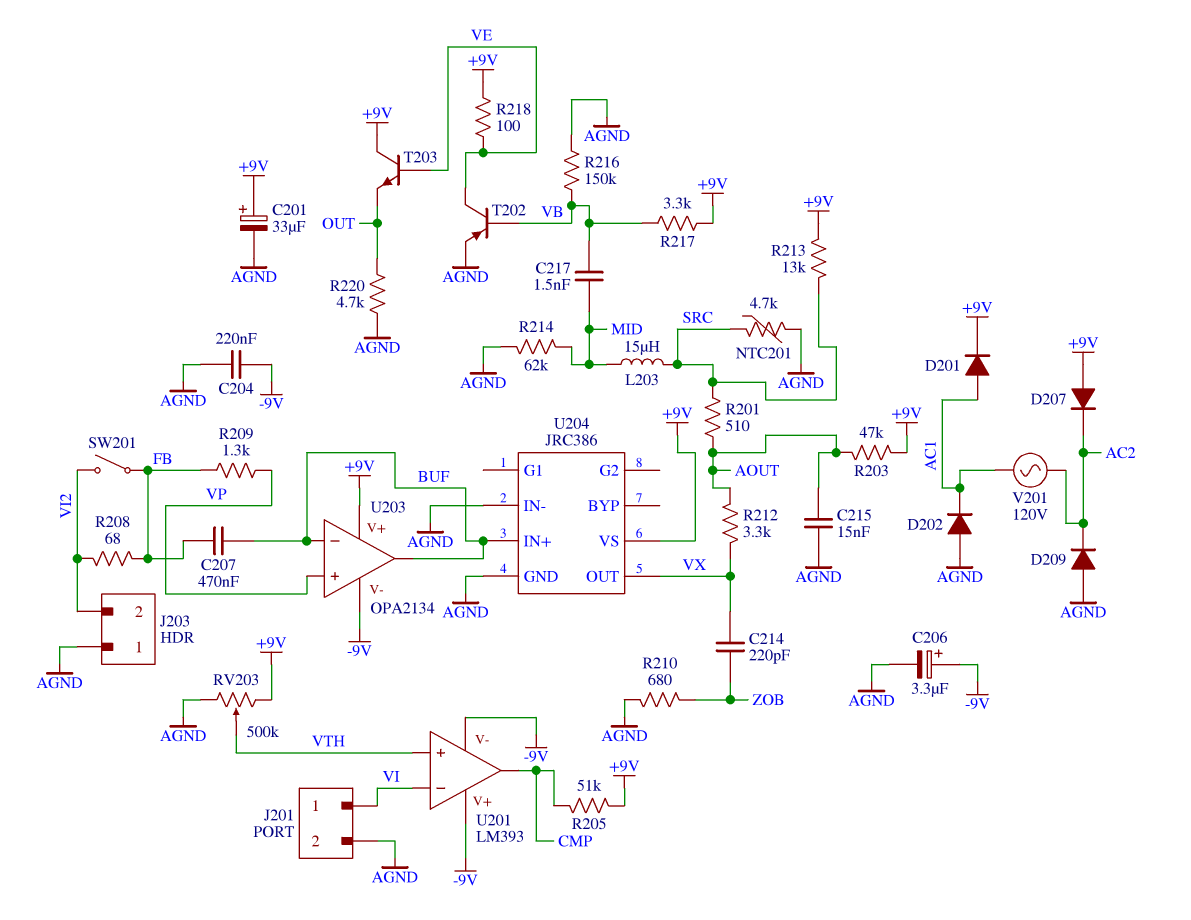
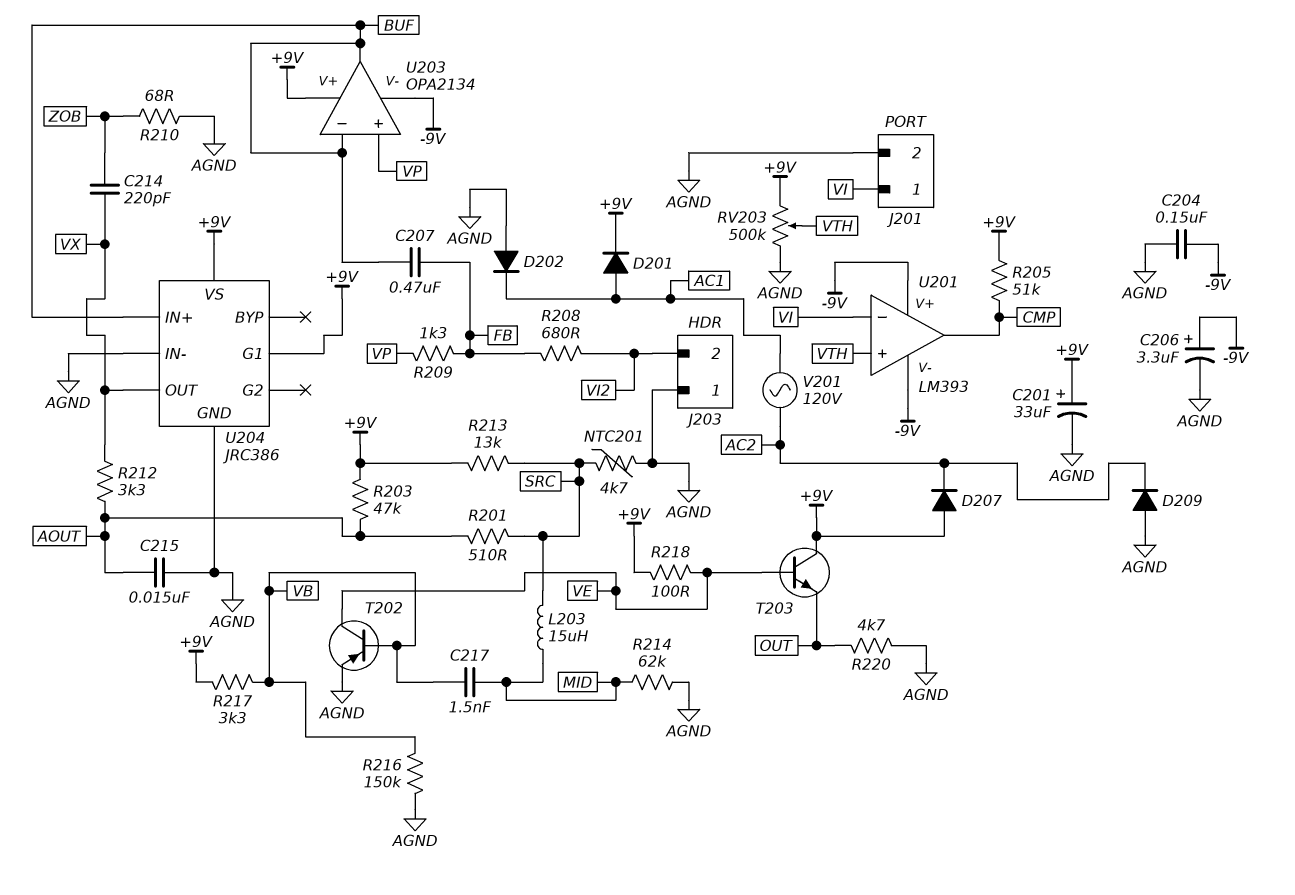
C204: 220nF (-9V, AGND) -> 150nF (-9V, AGND)
R208: 68 (FB, VI2) -> 680 (FB, VI2)
R210: 680 (AGND, ZOB) -> 68 (AGND, ZOB)
SW201: switch (FB, VI2) -> none
U204 pin G1: none -> +9V

